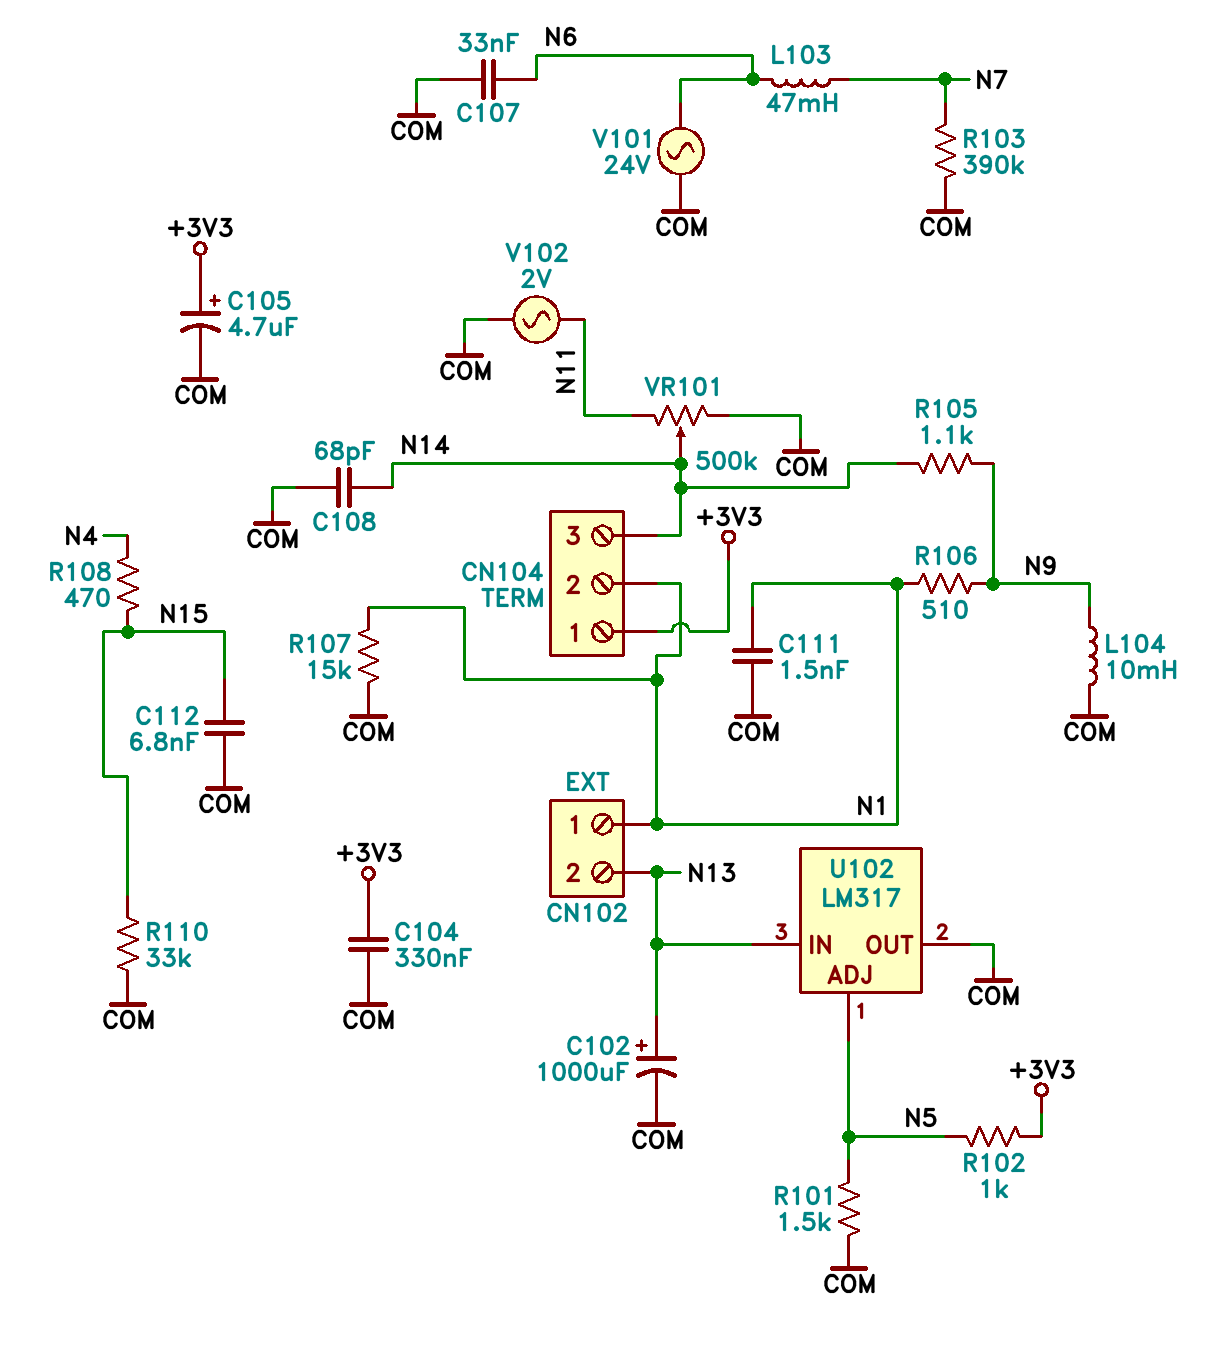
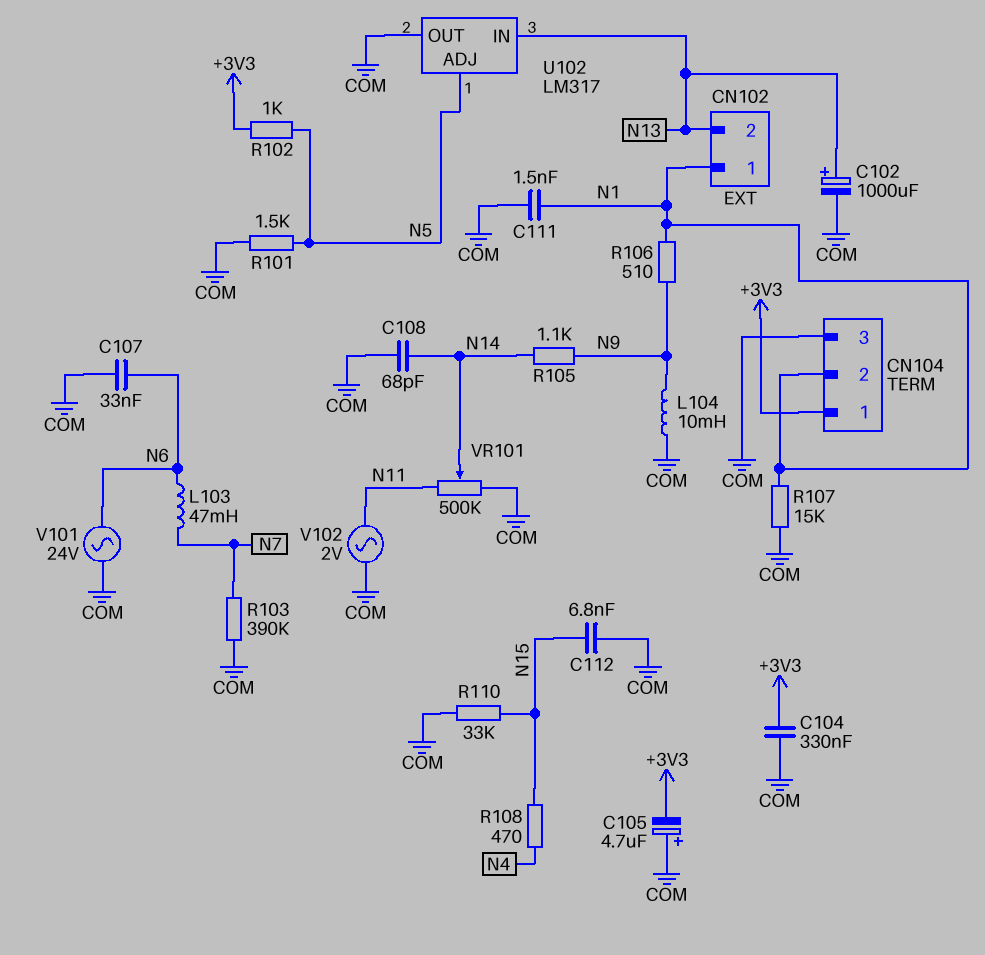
C105: 4.7uF (plus +3V3, minus COM) -> 4.7uF (plus COM, minus +3V3)
CN104 pin 3: N14 -> COM

